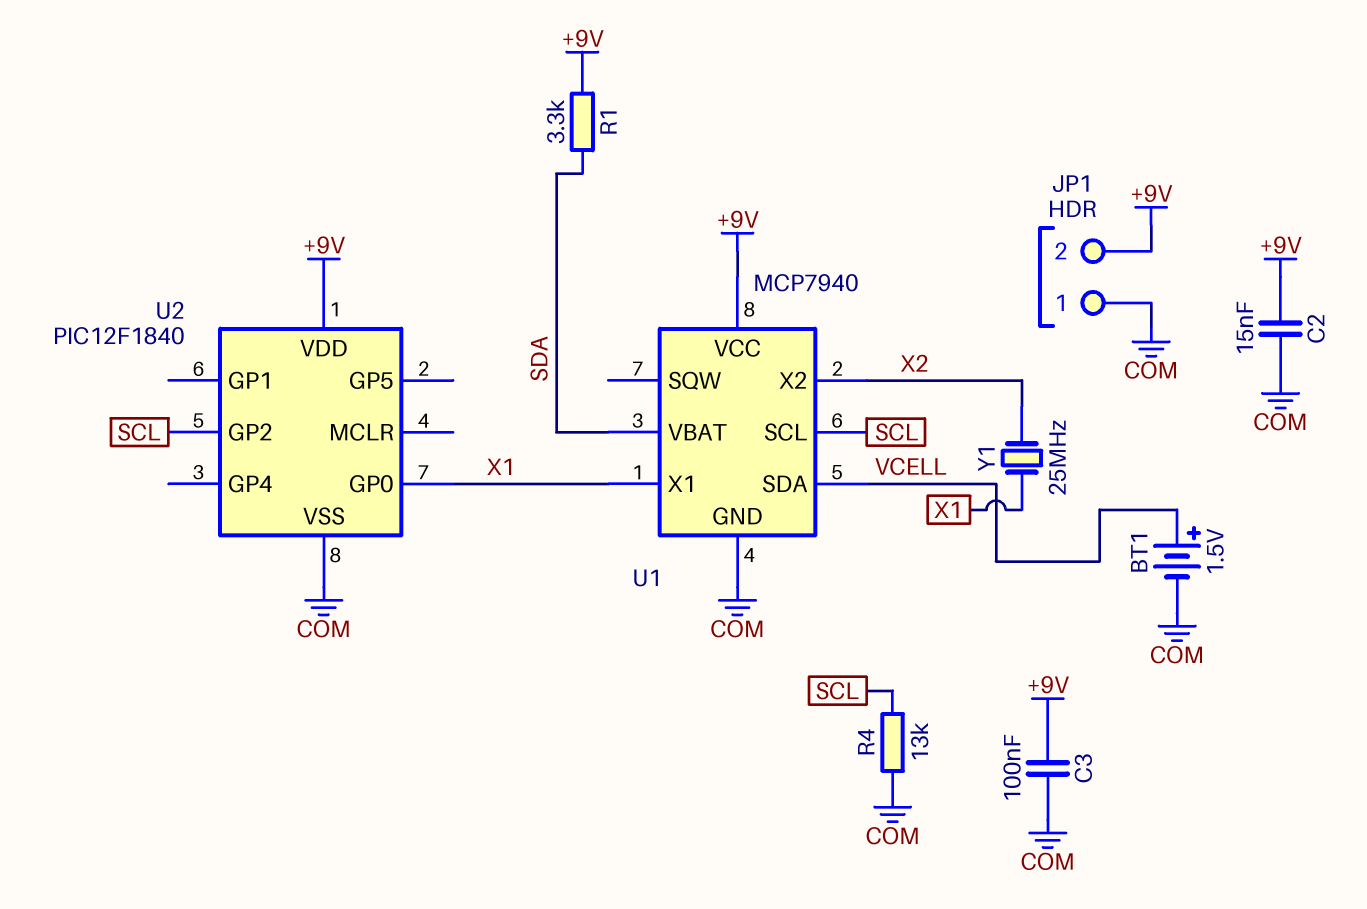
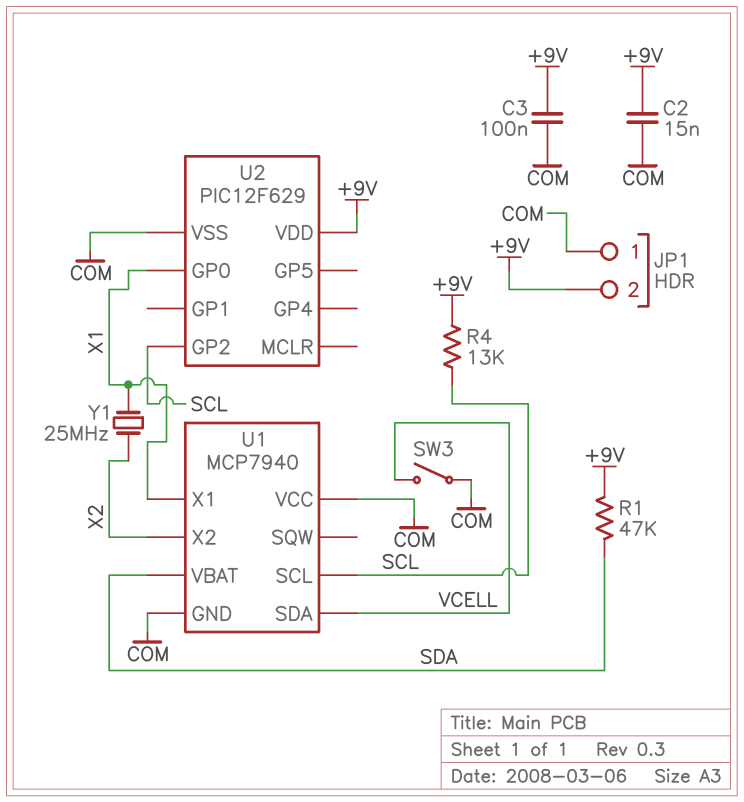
BT1: 1.5V (plus VCELL, minus COM) -> none
R1: 3.3k (+9V, SDA) -> 47k (+9V, SDA)
R4: 13k (COM, SCL) -> 13k (+9V, SCL)
SW3: none -> switch (COM, VCELL)
U1 pin VCC: +9V -> COM
U2: PIC12F1840 -> PIC12F629

